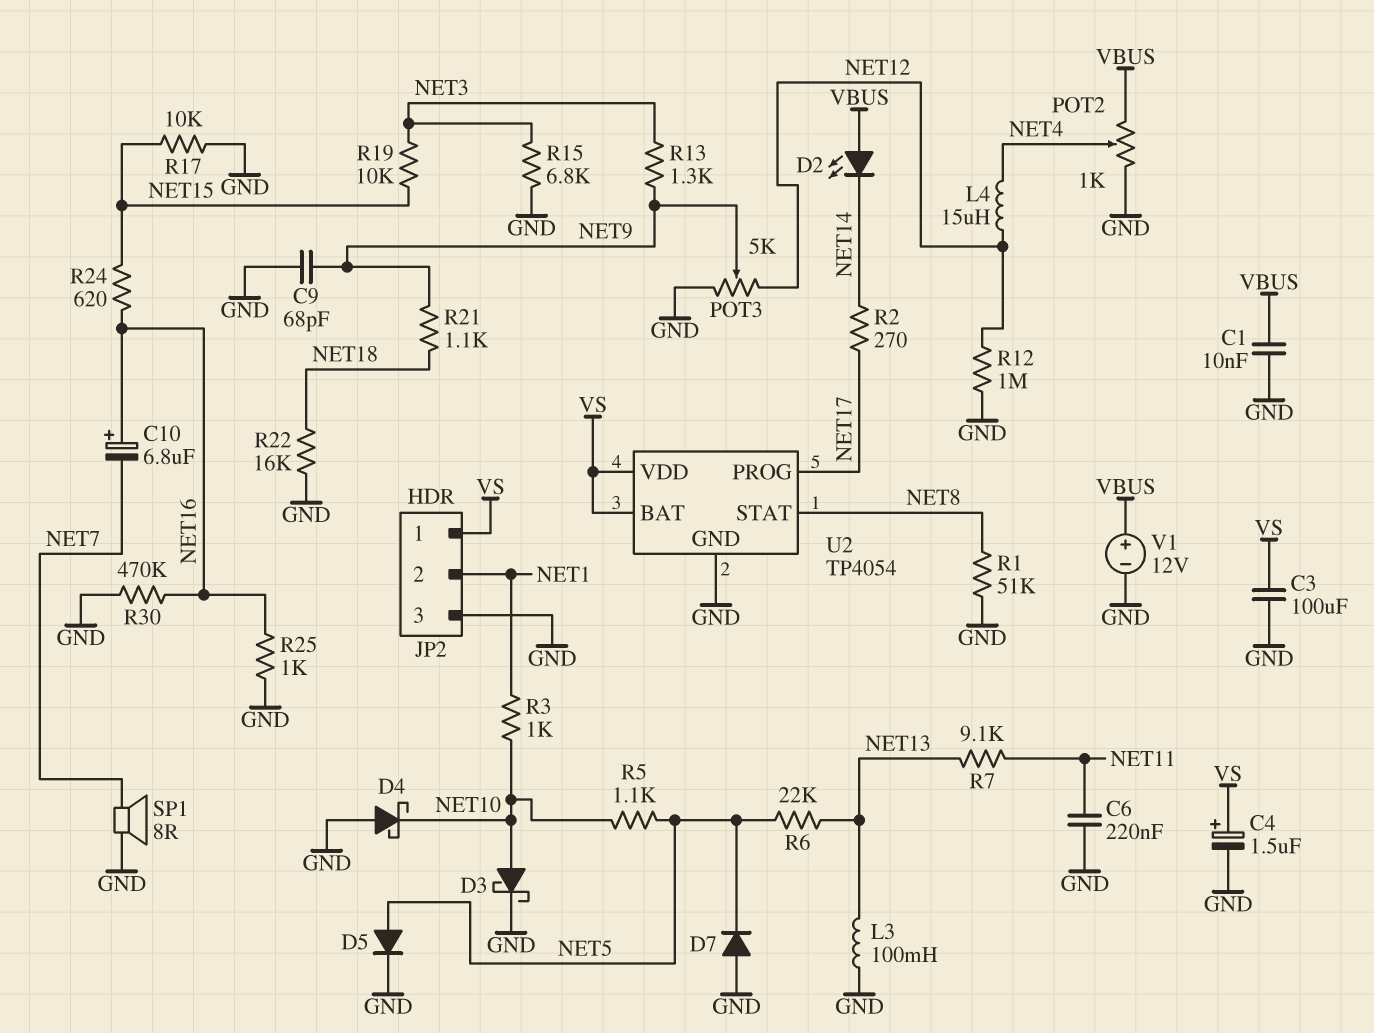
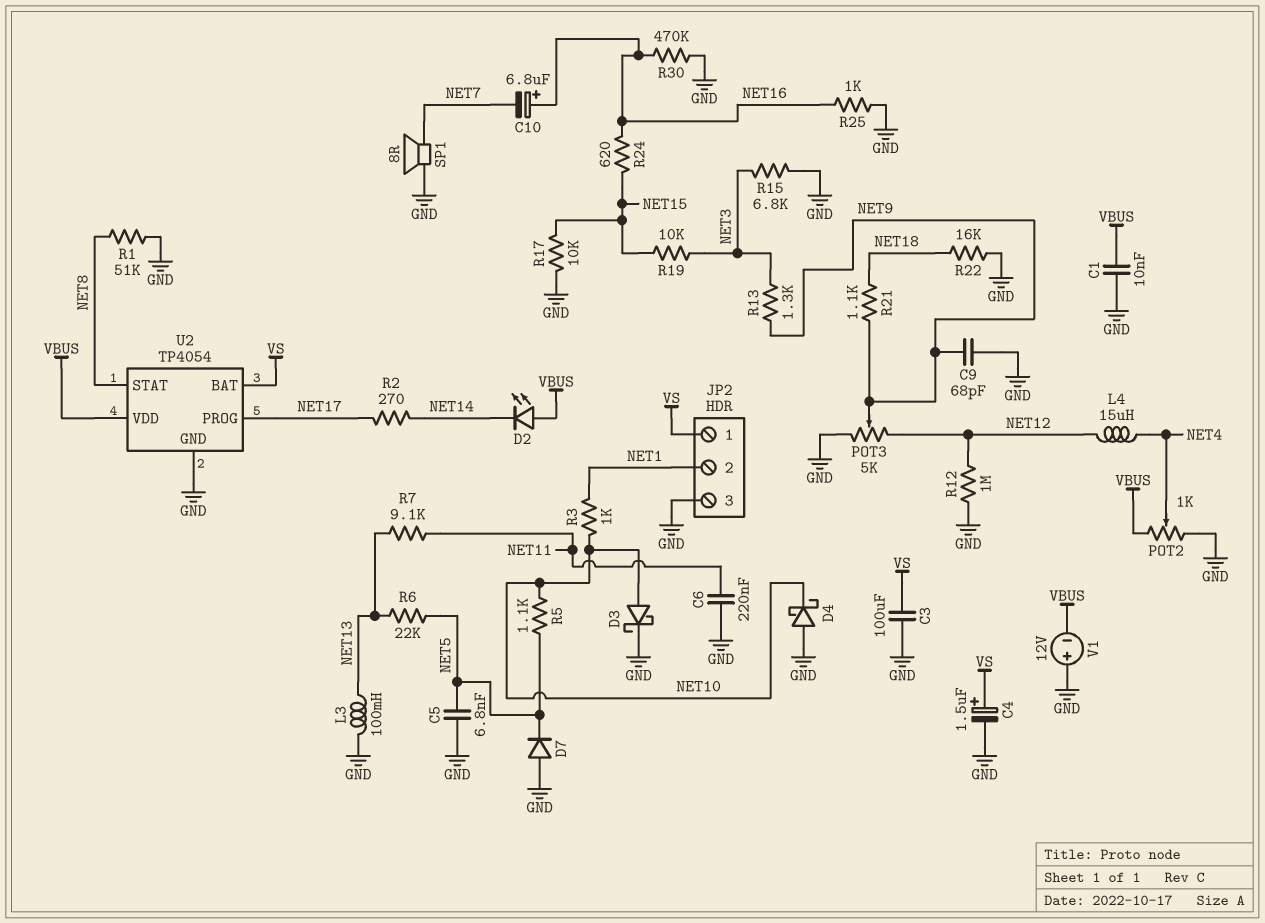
C5: none -> 6.8nF (GND, NET5)
D5: diode (A NET5, K GND) -> none
U2 pin VDD: VS -> VBUS
V1: 12V (plus VBUS, minus GND) -> 12V (plus GND, minus VBUS)

